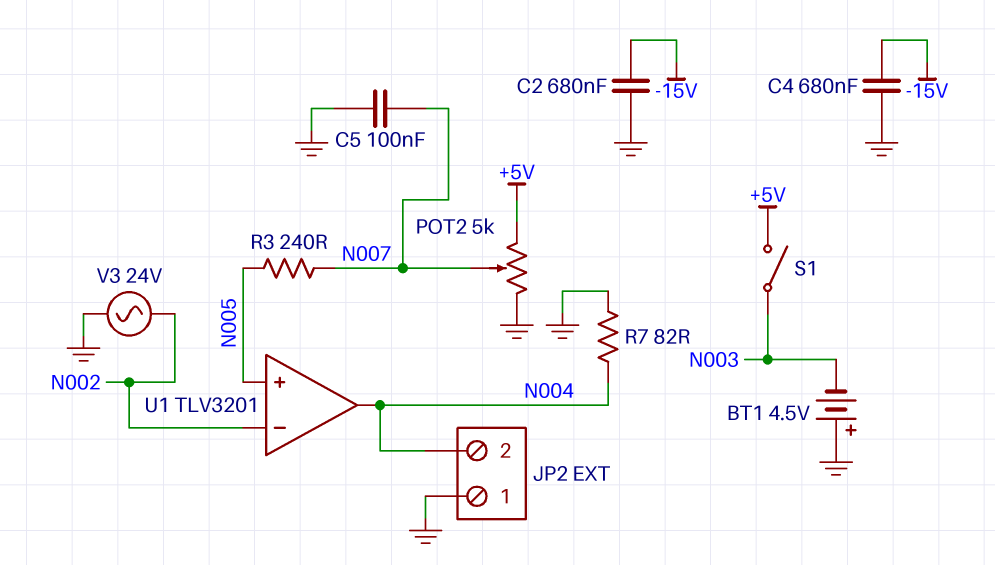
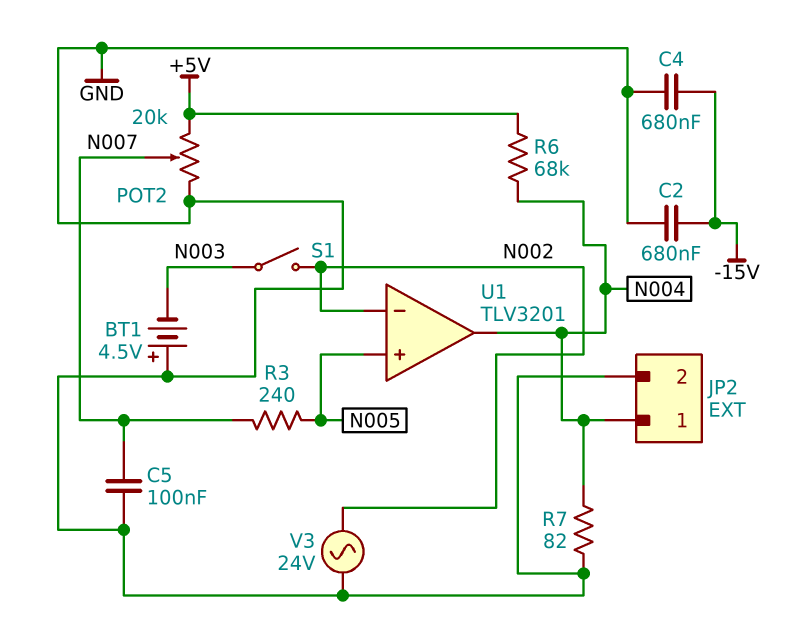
JP2 pin 1: GND -> N004
JP2 pin 2: N004 -> GND
POT2: 5k (+5V, GND, wiper N007) -> 20k (+5V, GND, wiper N007)
R6: none -> 68k (+5V, N004)
S1: switch (+5V, N003) -> switch (N002, N003)

